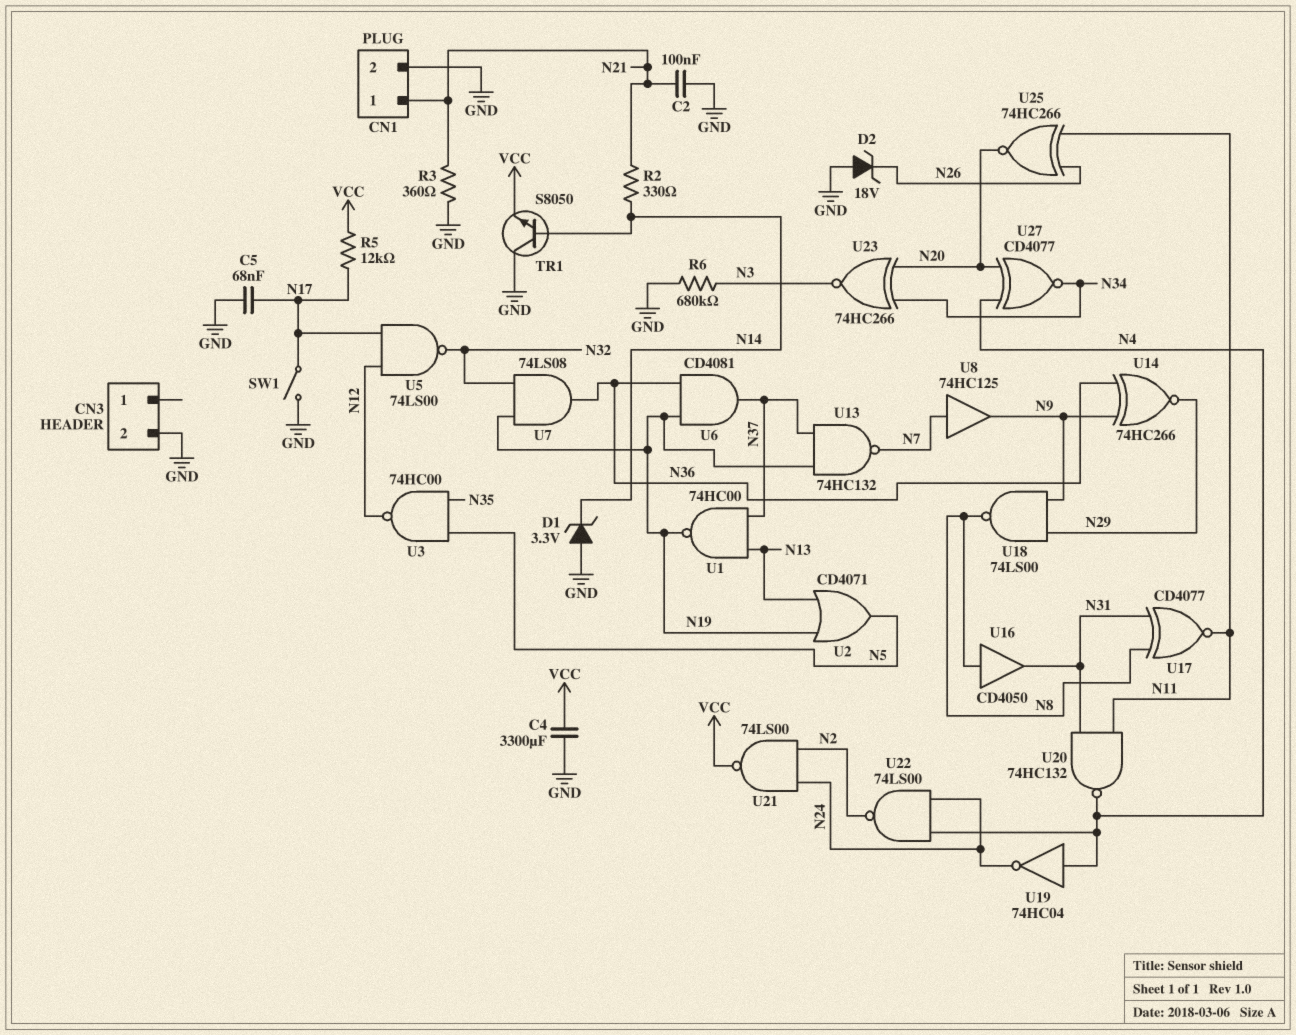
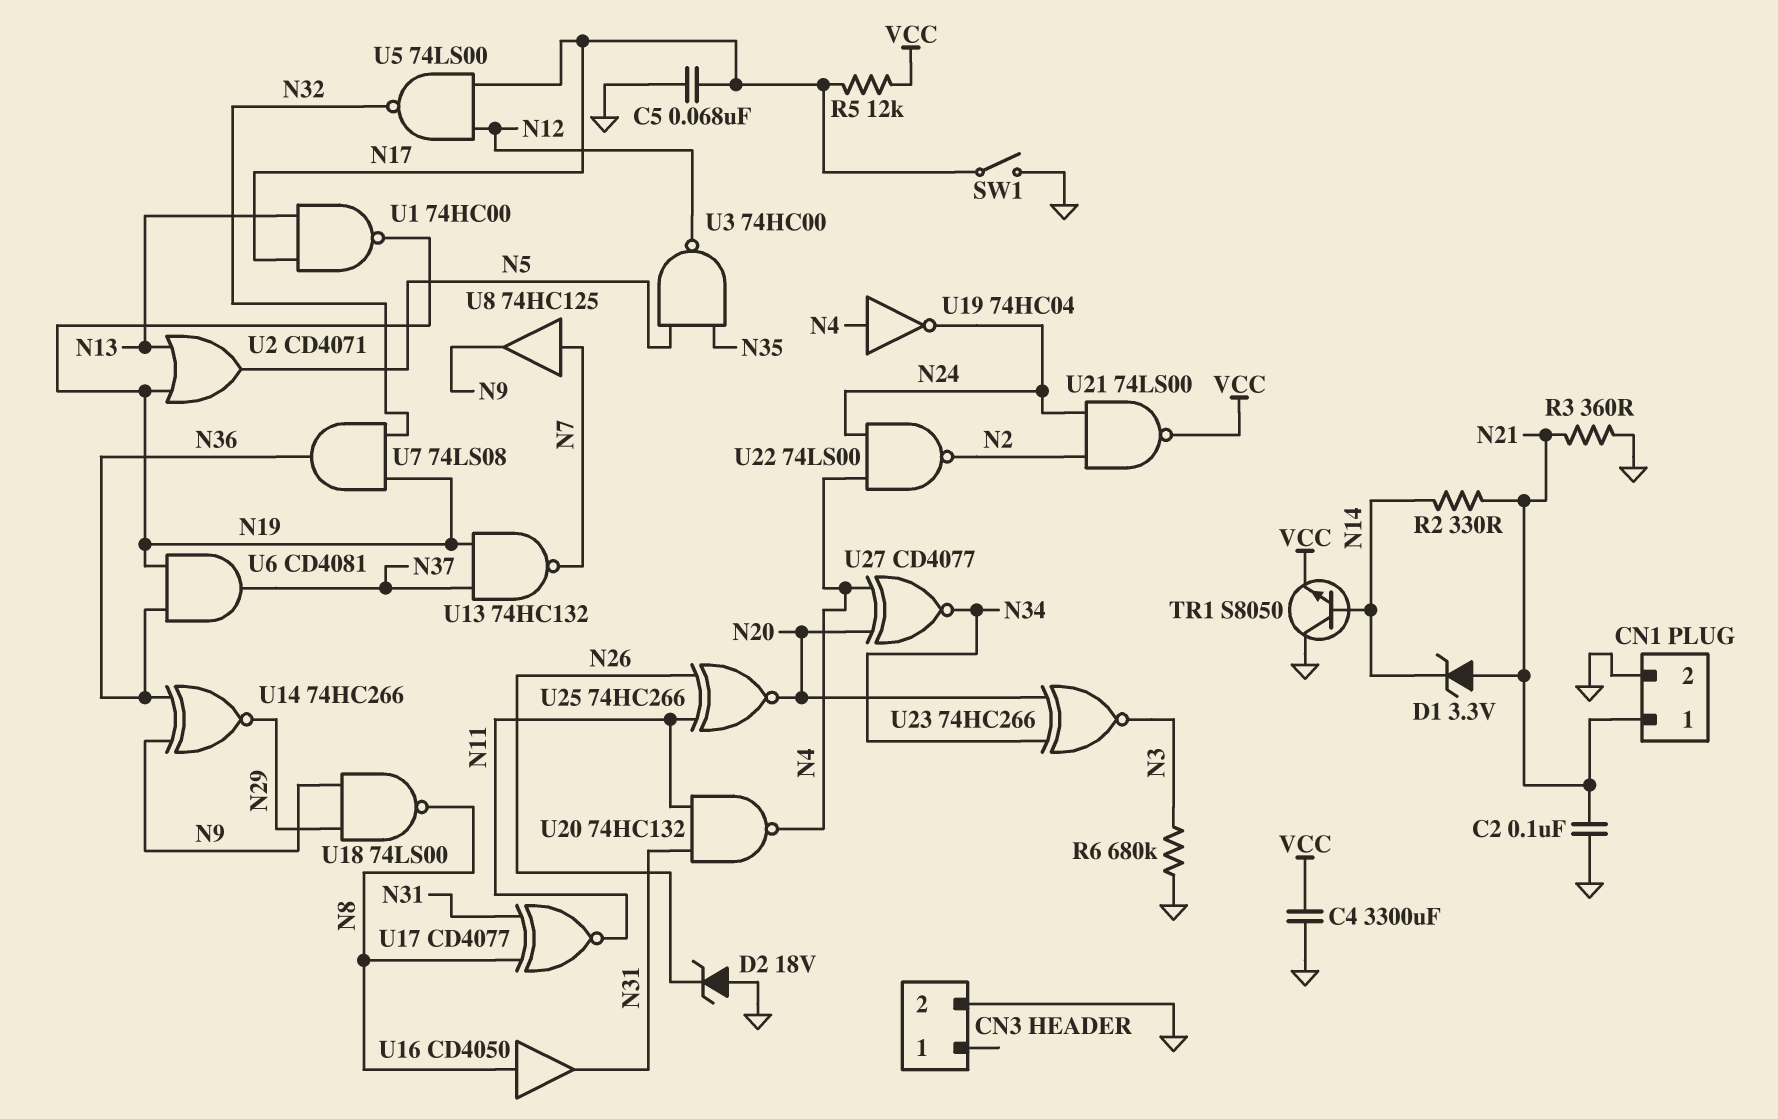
D1: zener 3.3V (A GND, K N14) -> zener 3.3V (A N21, K N14)
U1: NAND 74HC00 (in N13, in N37, out N19) -> NAND 74HC00 (in N13, in N17, out N19)

